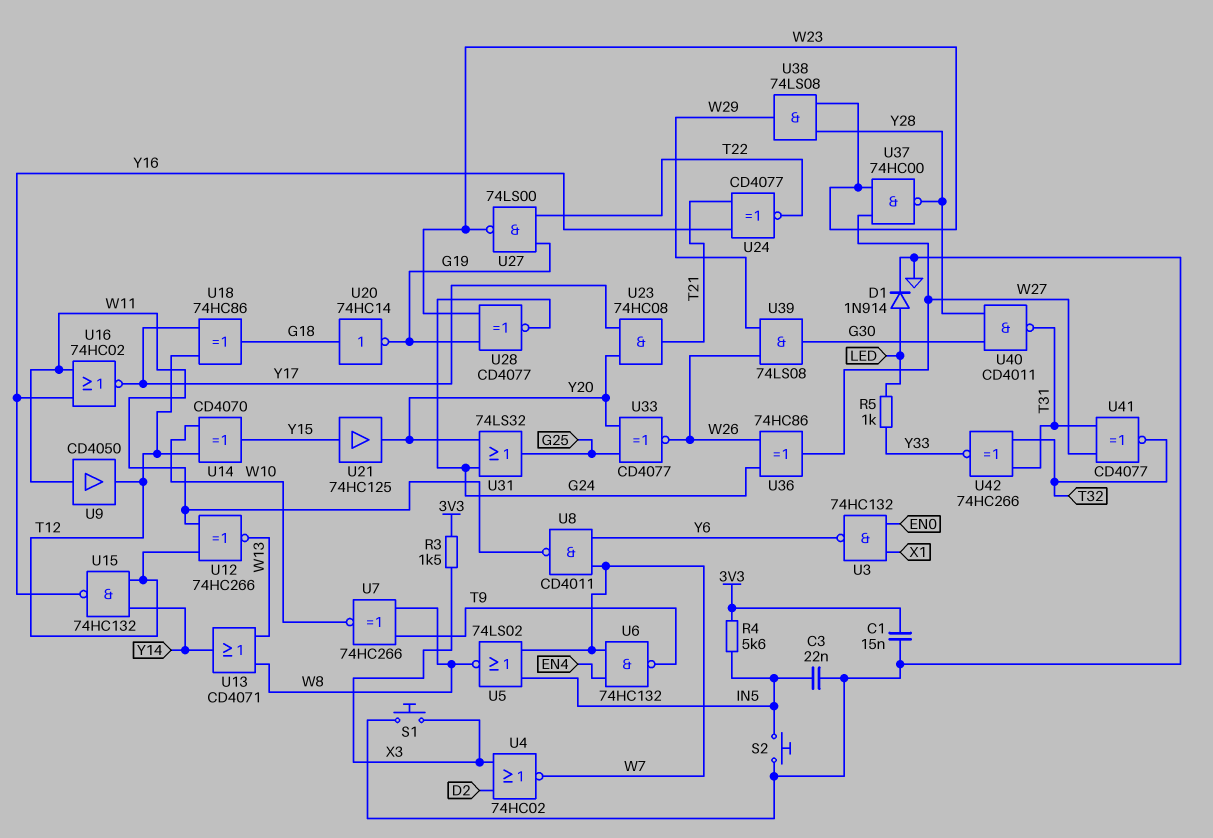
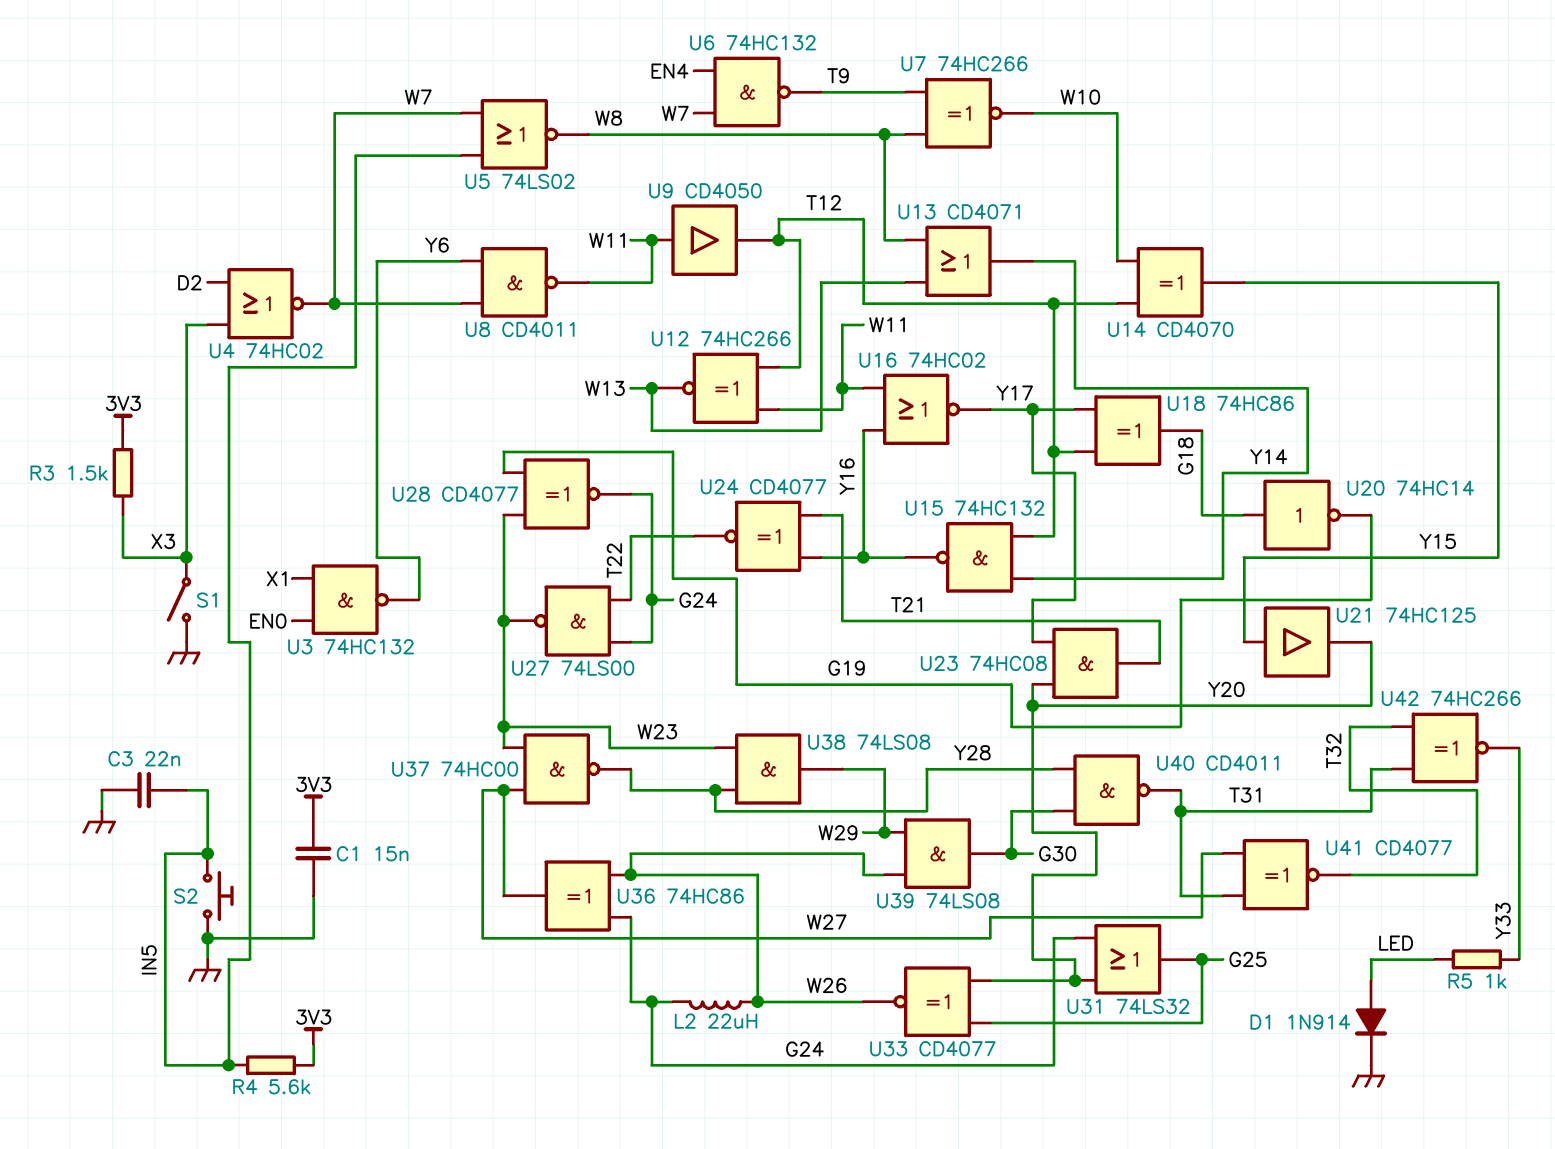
L2: none -> 22uH (G24, W26)
S1: button (GND, X3) -> switch (GND, X3)
U27: NAND 74LS00 (in G19, in T22, out W23) -> NAND 74LS00 (in G24, in T22, out W23)

